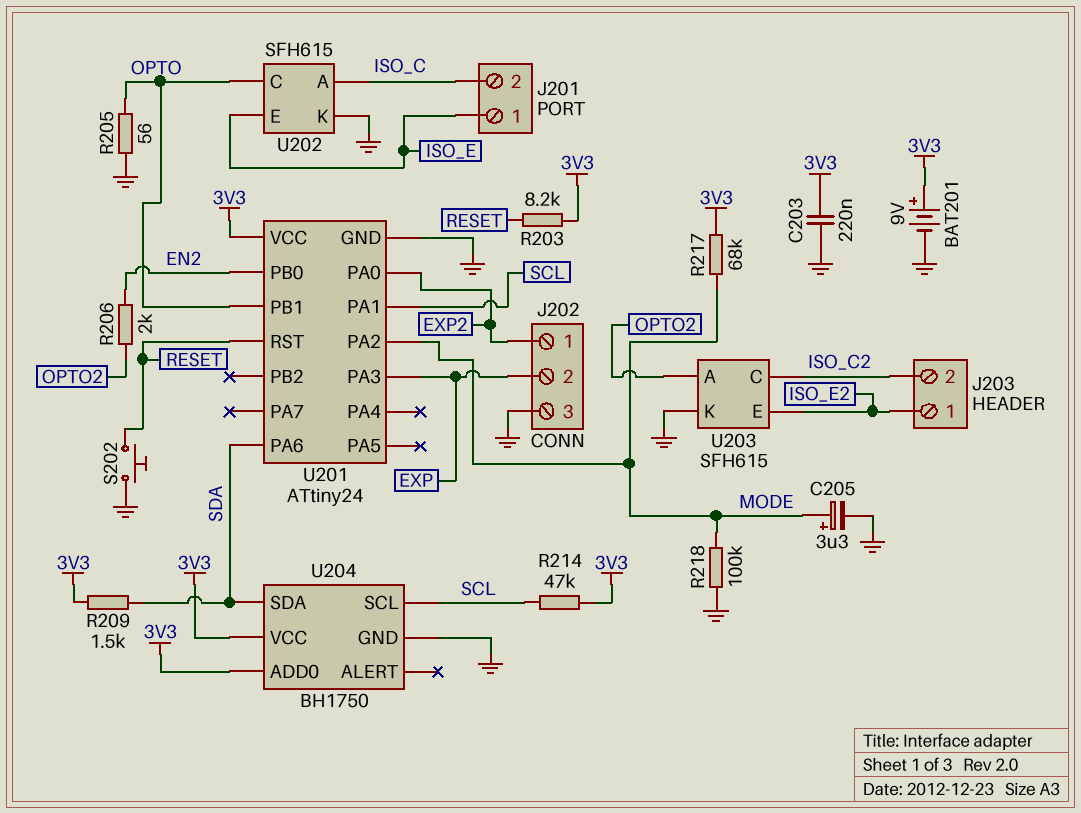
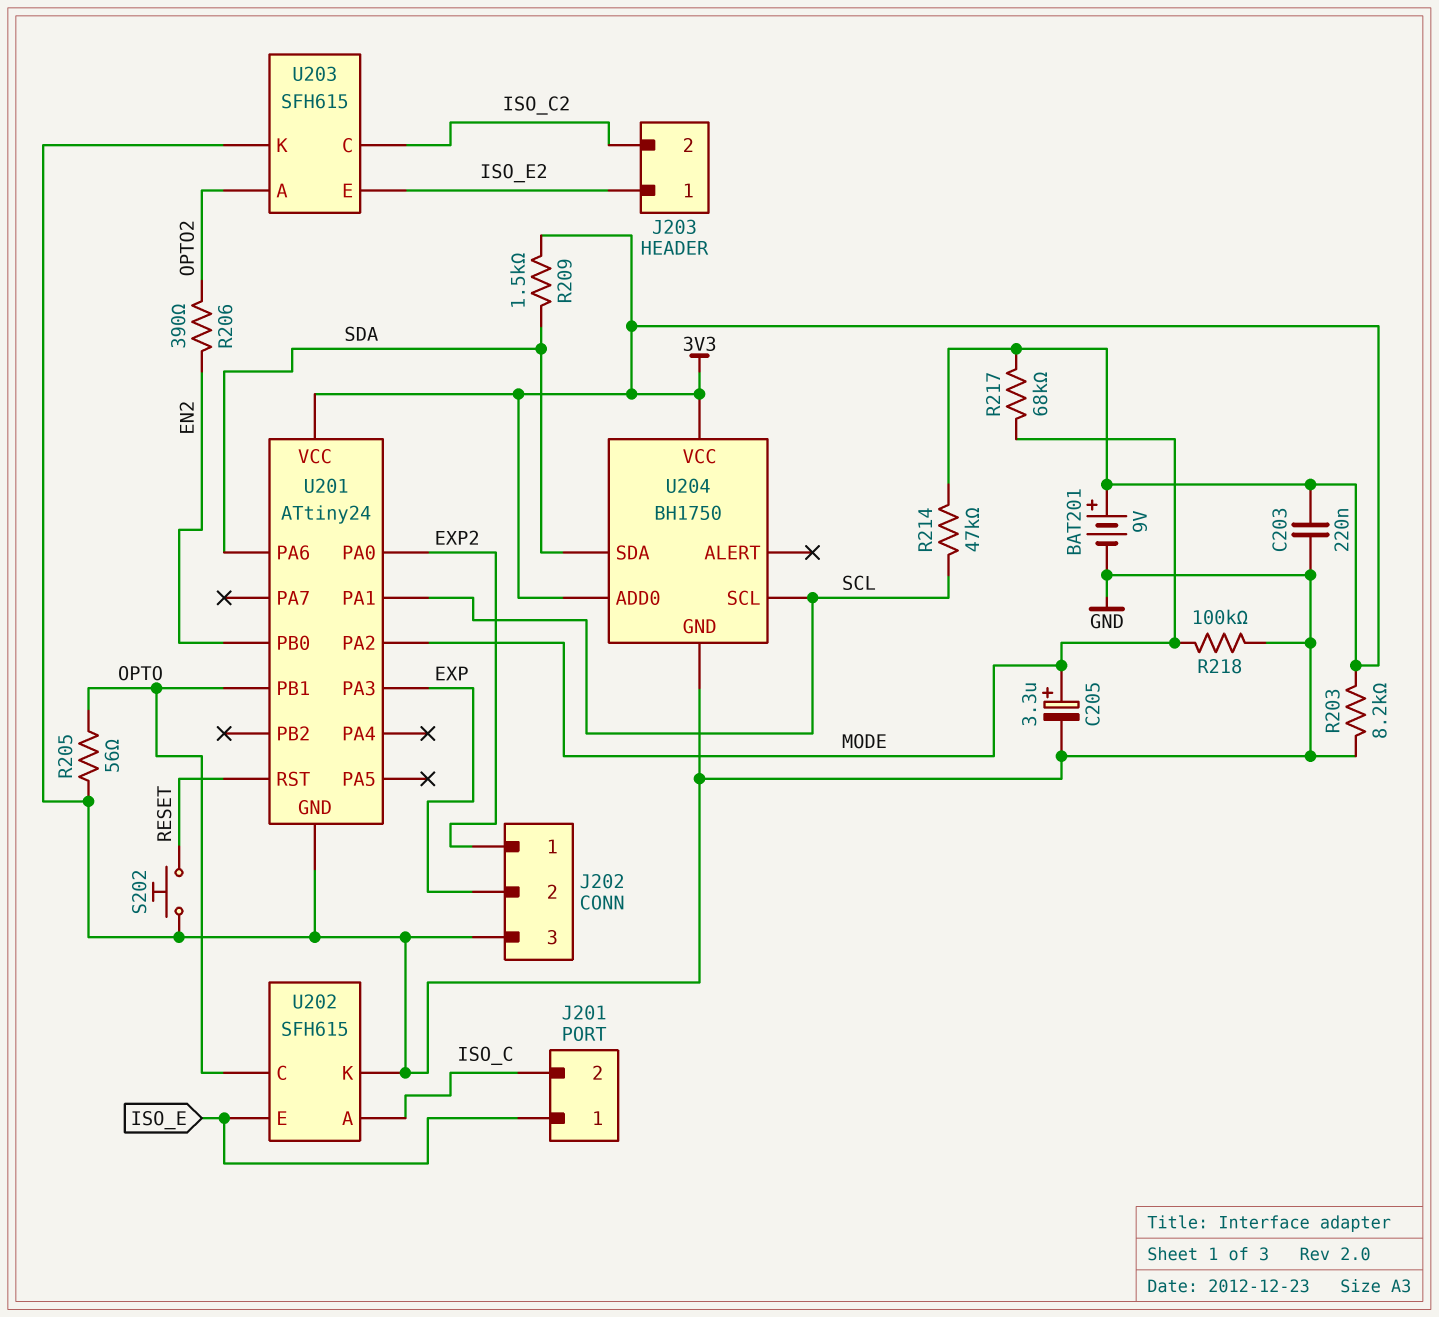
R203: 8.2k (3V3, RESET) -> 8.2k (3V3, GND)
R206: 2k (EN2, OPTO2) -> 390 (EN2, OPTO2)

